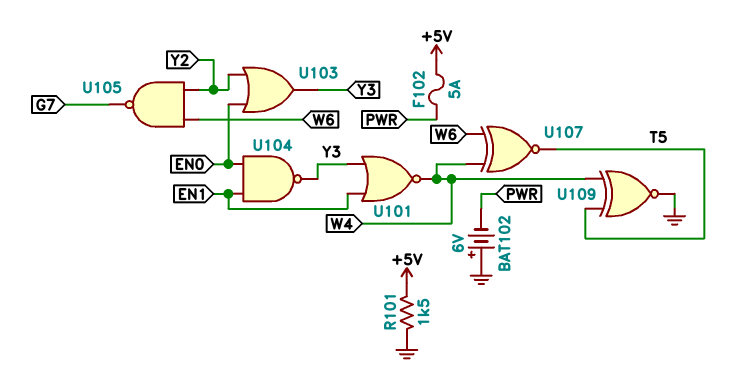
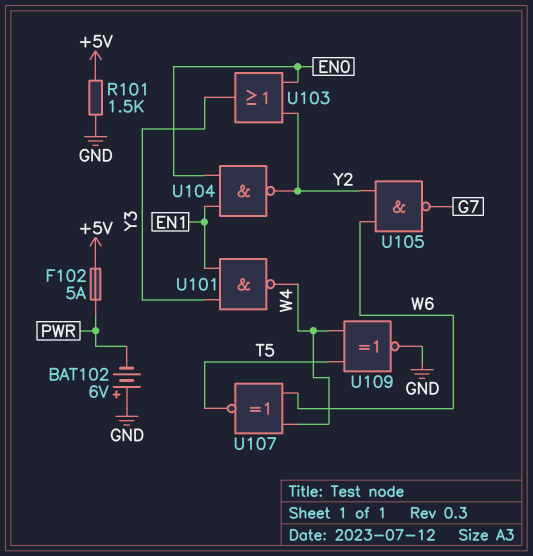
U101: NOR (in EN1, in Y3, out W4) -> NAND (in EN1, in Y3, out W4)
U104: NAND (in EN0, in EN1, out Y3) -> NAND (in EN0, in EN1, out Y2)

